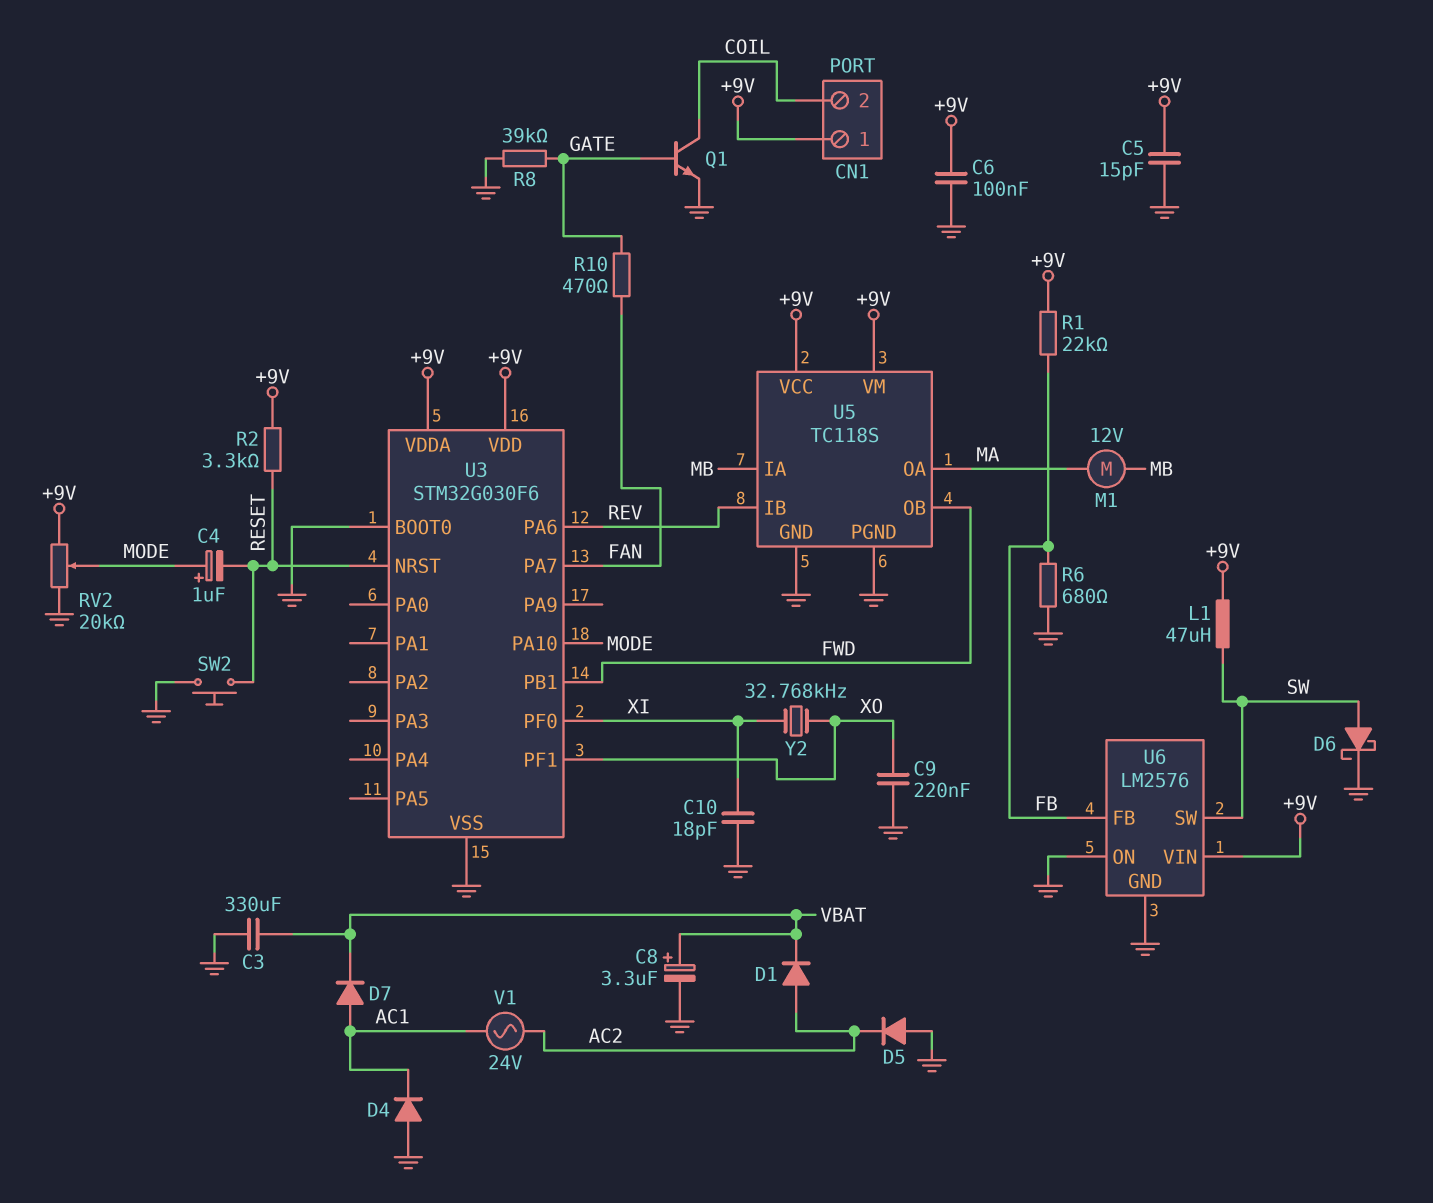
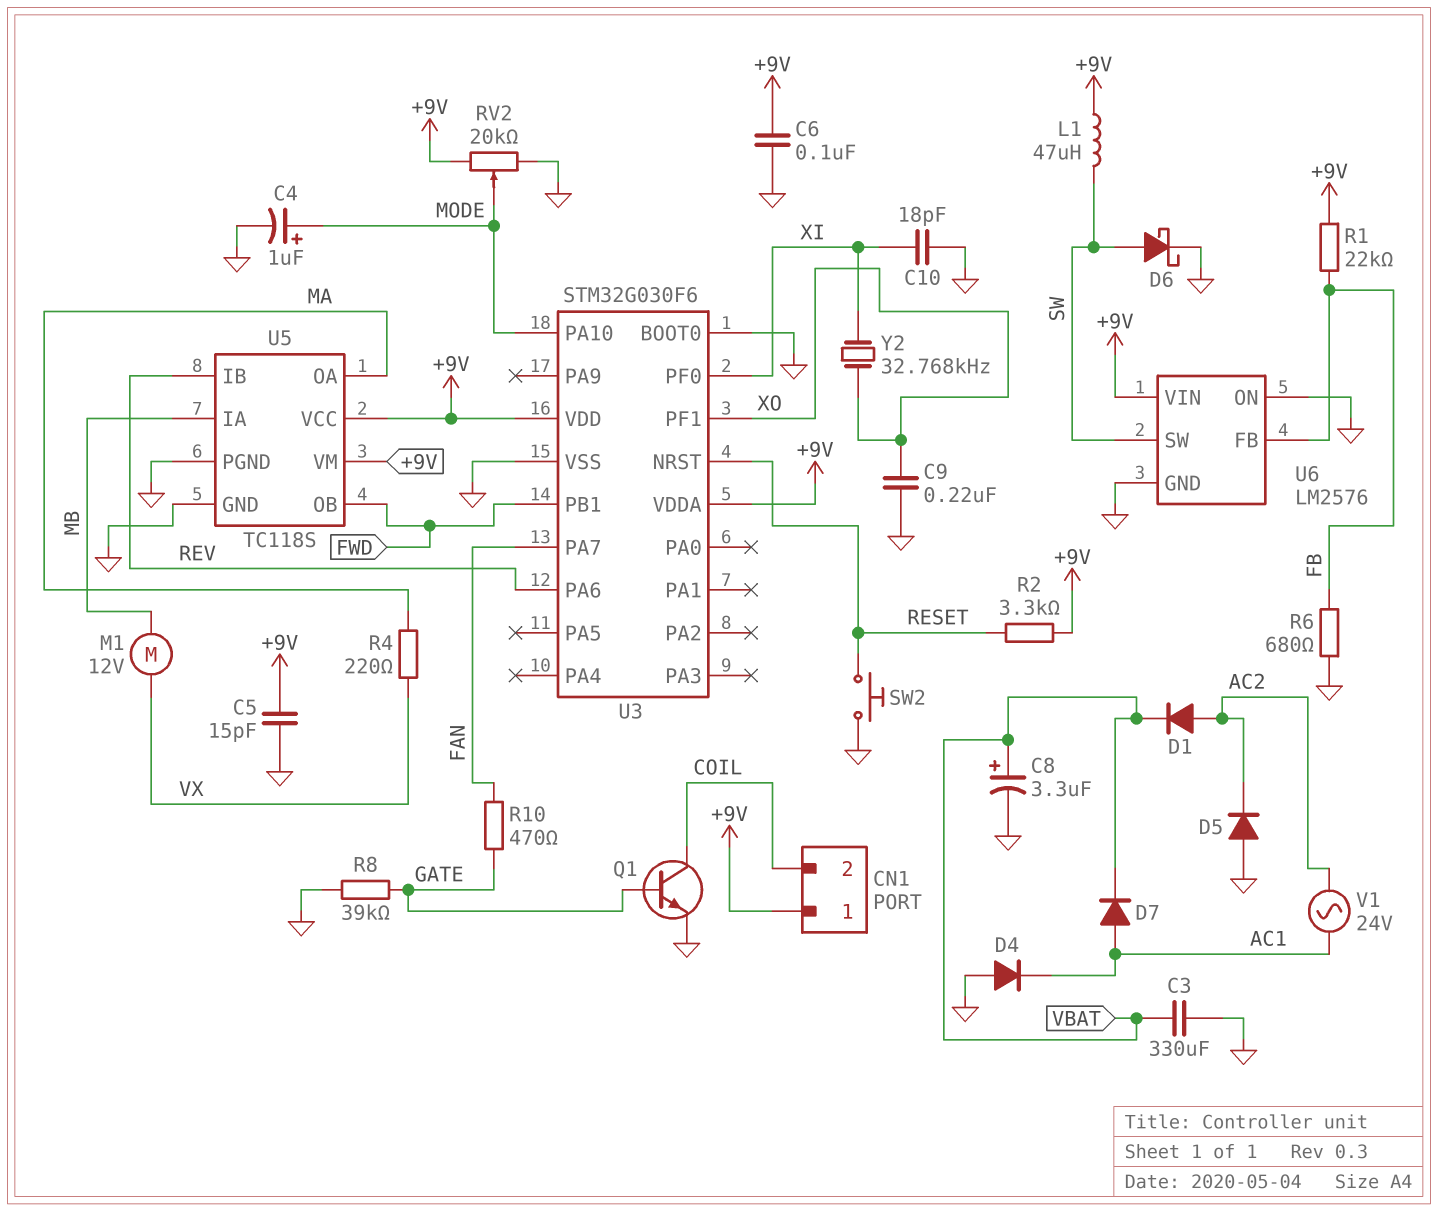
C4: 1uF (plus MODE, minus RESET) -> 1uF (plus MODE, minus GND)
M1: motor 12V (MA, MB) -> motor 12V (MB, VX)
R4: none -> 220 (MA, VX)

